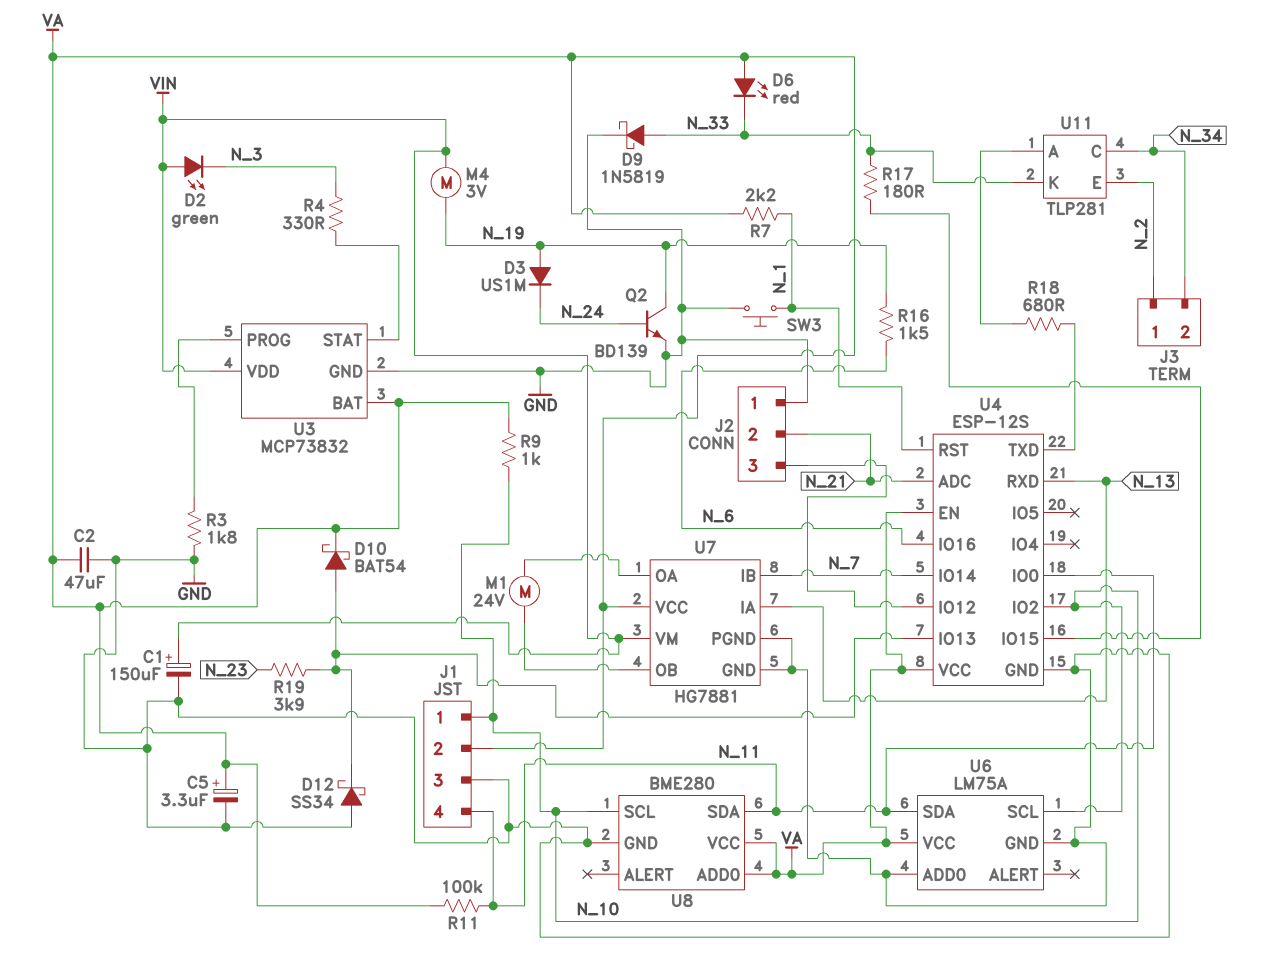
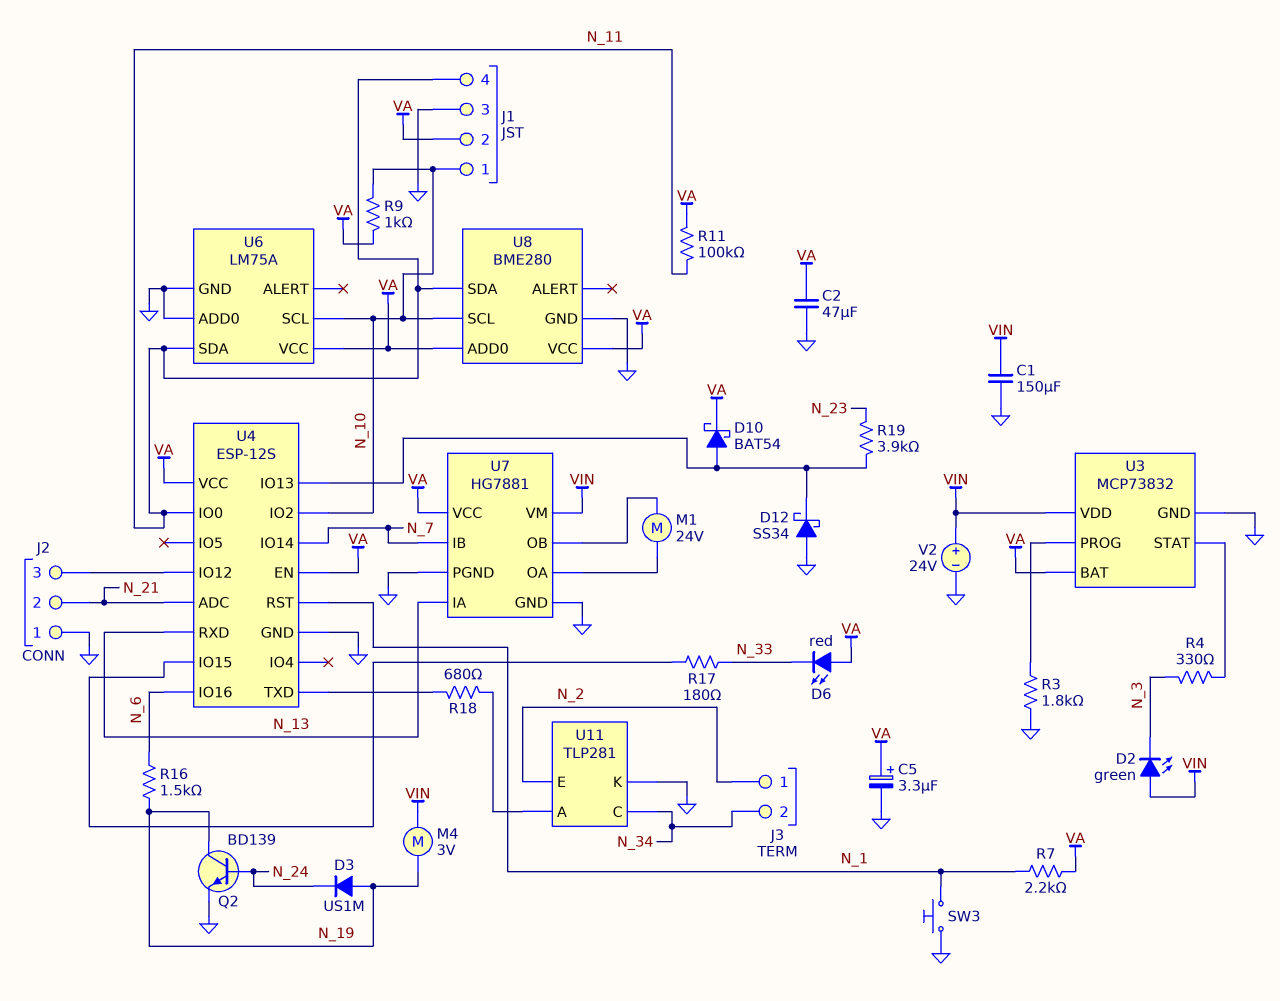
C1: 150uF (plus VIN, minus GND) -> 150uF (GND, VIN)
D9: schottky 1N5819 (A N_33, K GND) -> none
U11 pin K: N_33 -> GND
V2: none -> 24V (plus VIN, minus GND)

